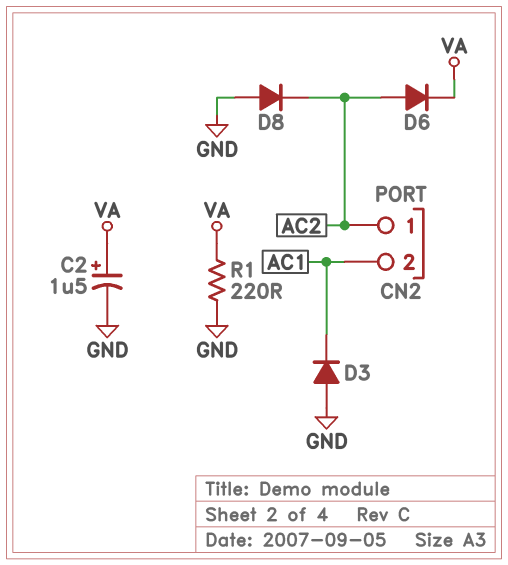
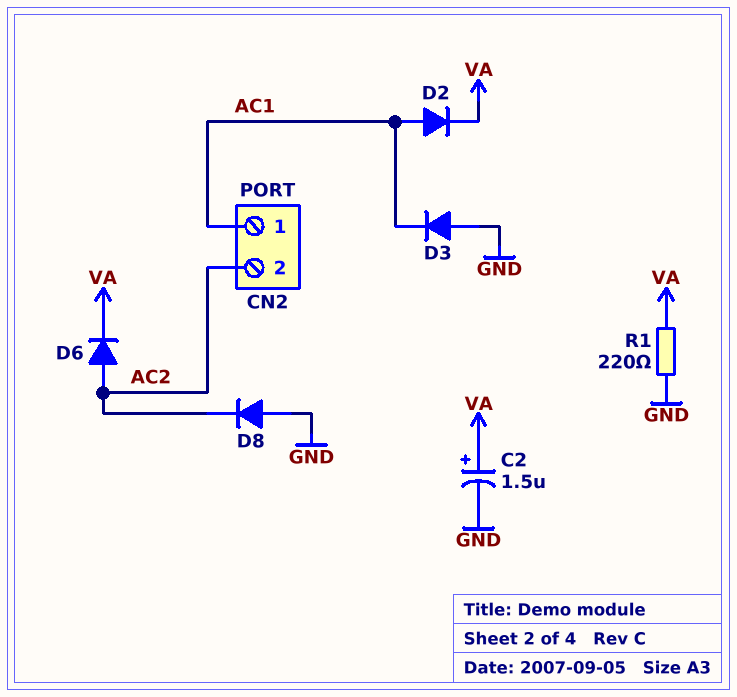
CN2 pin 1: AC2 -> AC1
CN2 pin 2: AC1 -> AC2
D2: none -> diode (A AC1, K VA)

